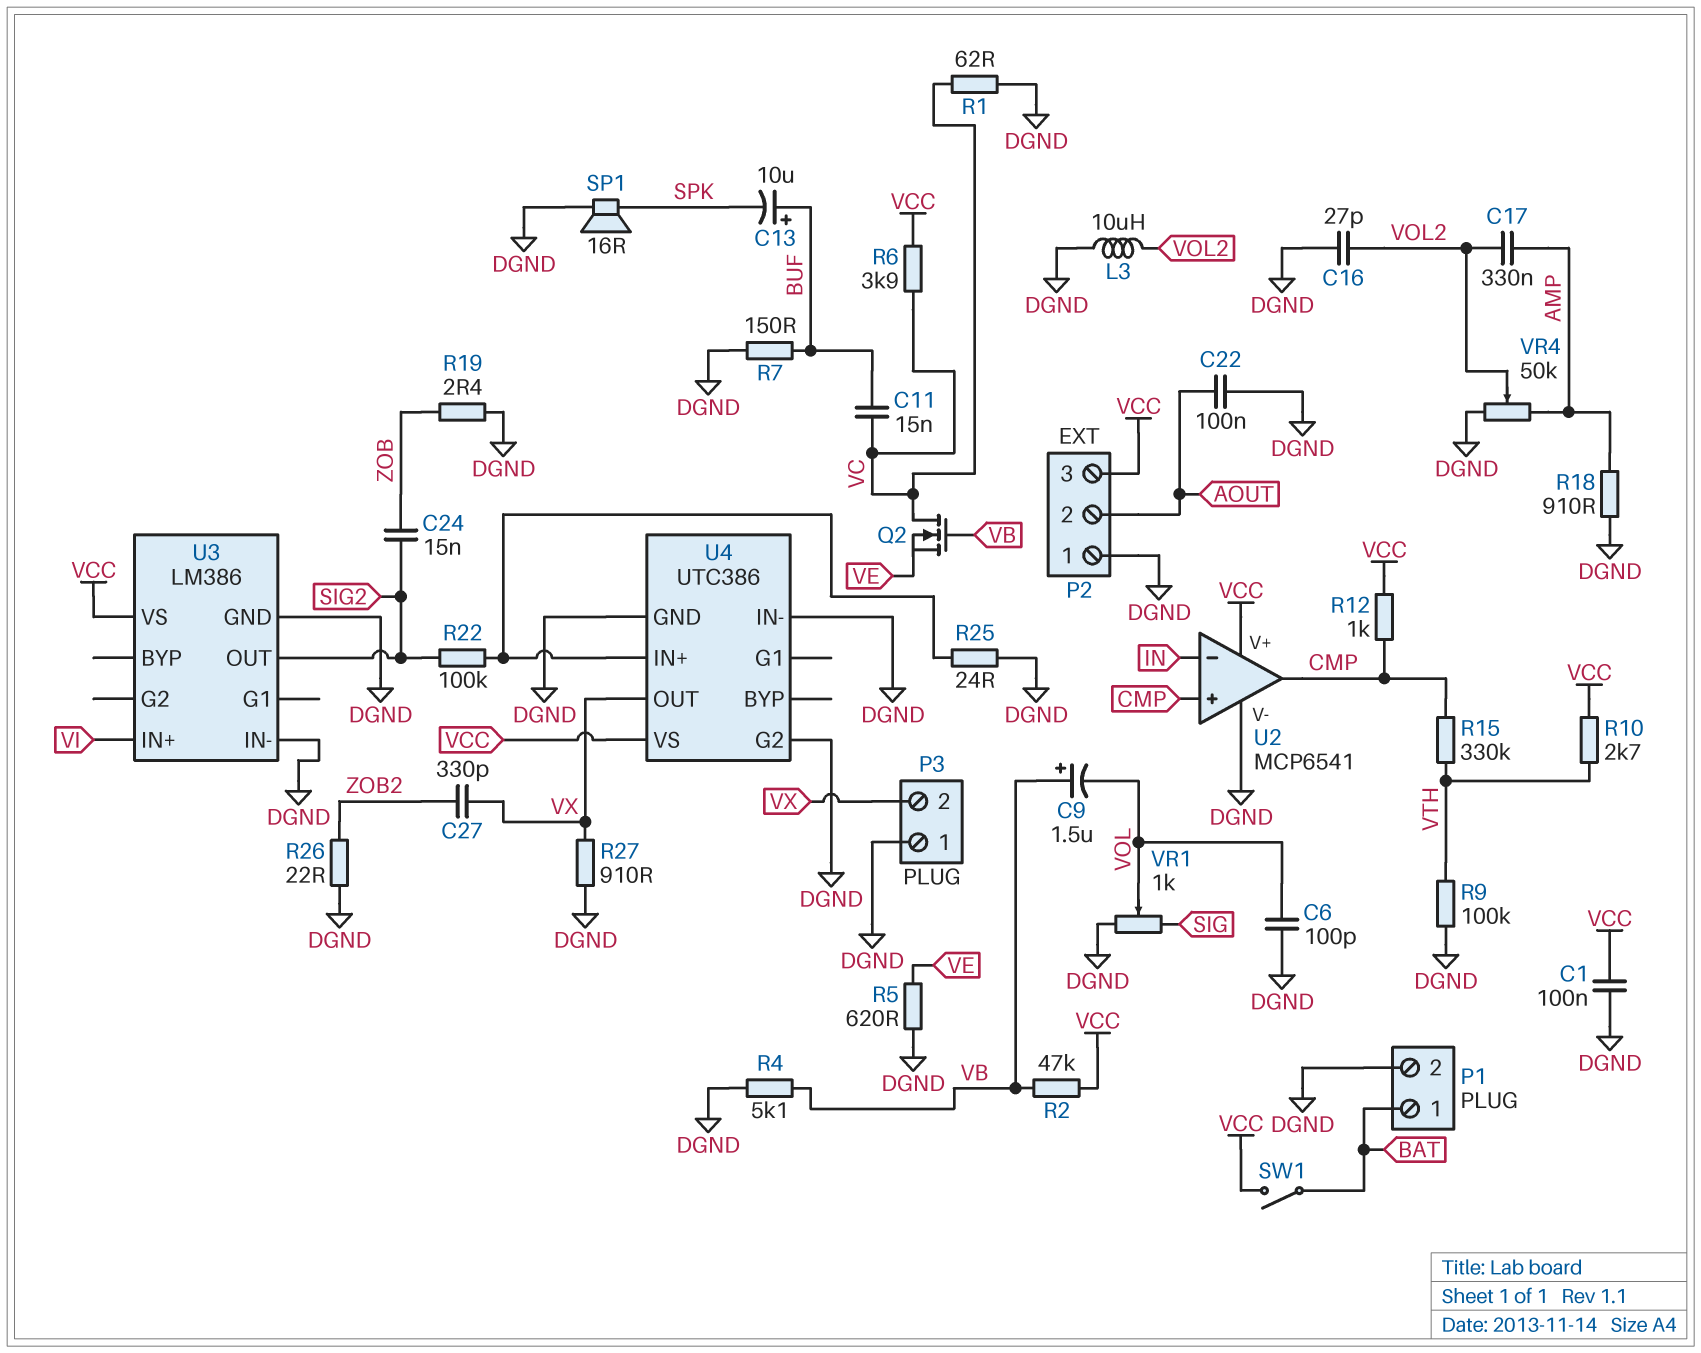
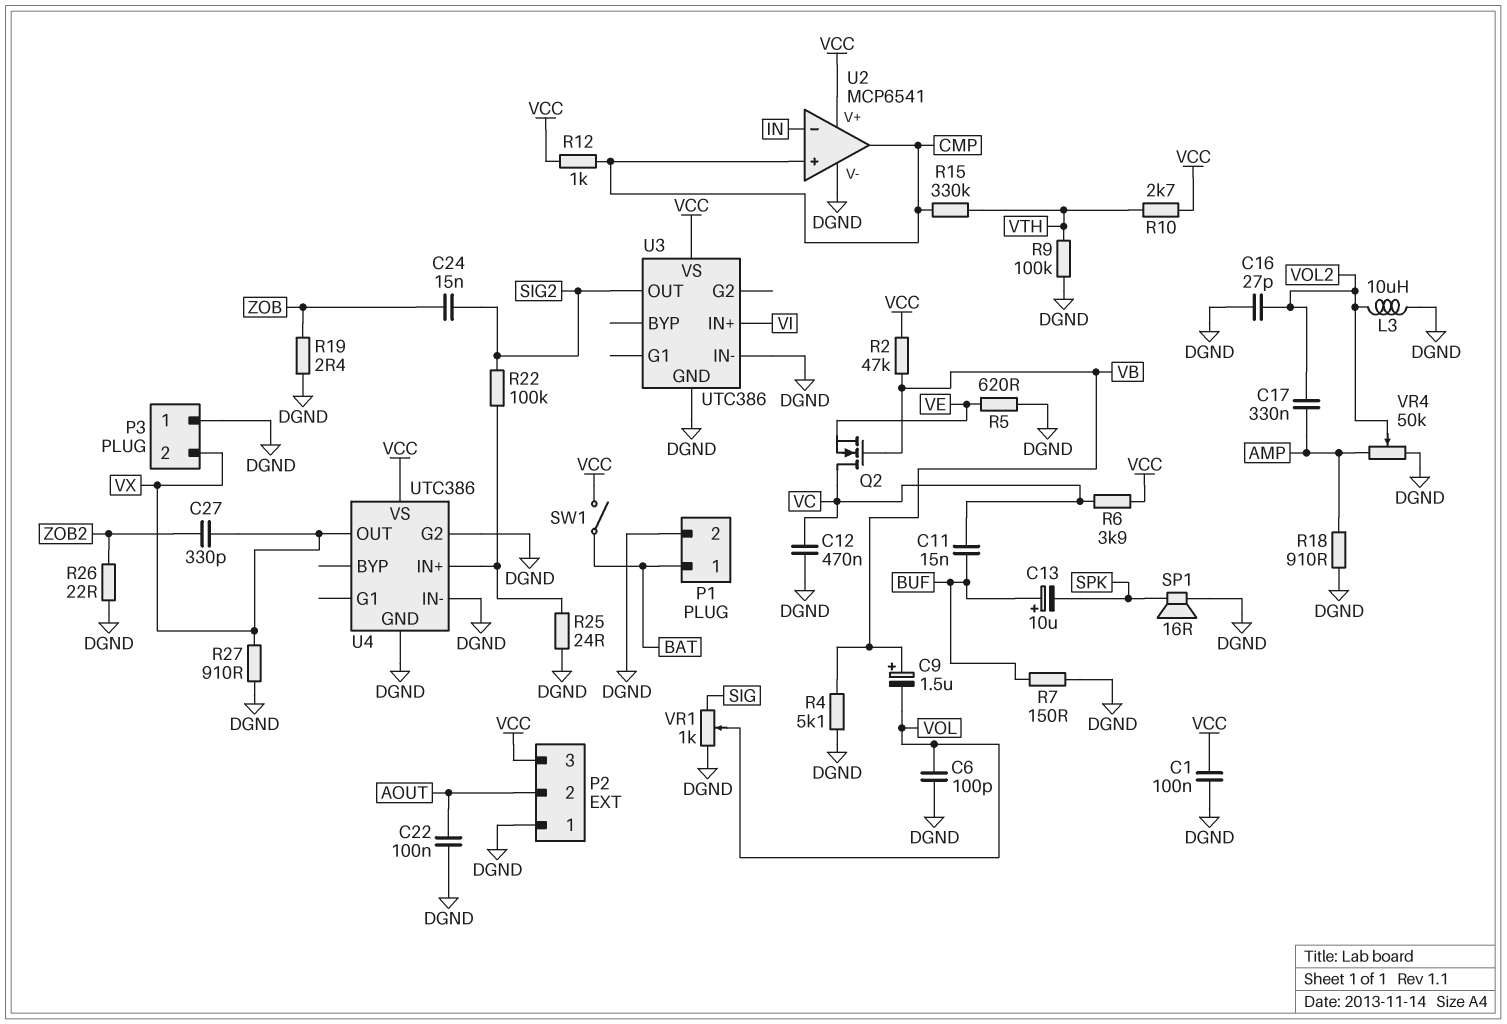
C12: none -> 470nF (DGND, VC)
R1: 62 (DGND, VC) -> none
U3: LM386 -> UTC386

